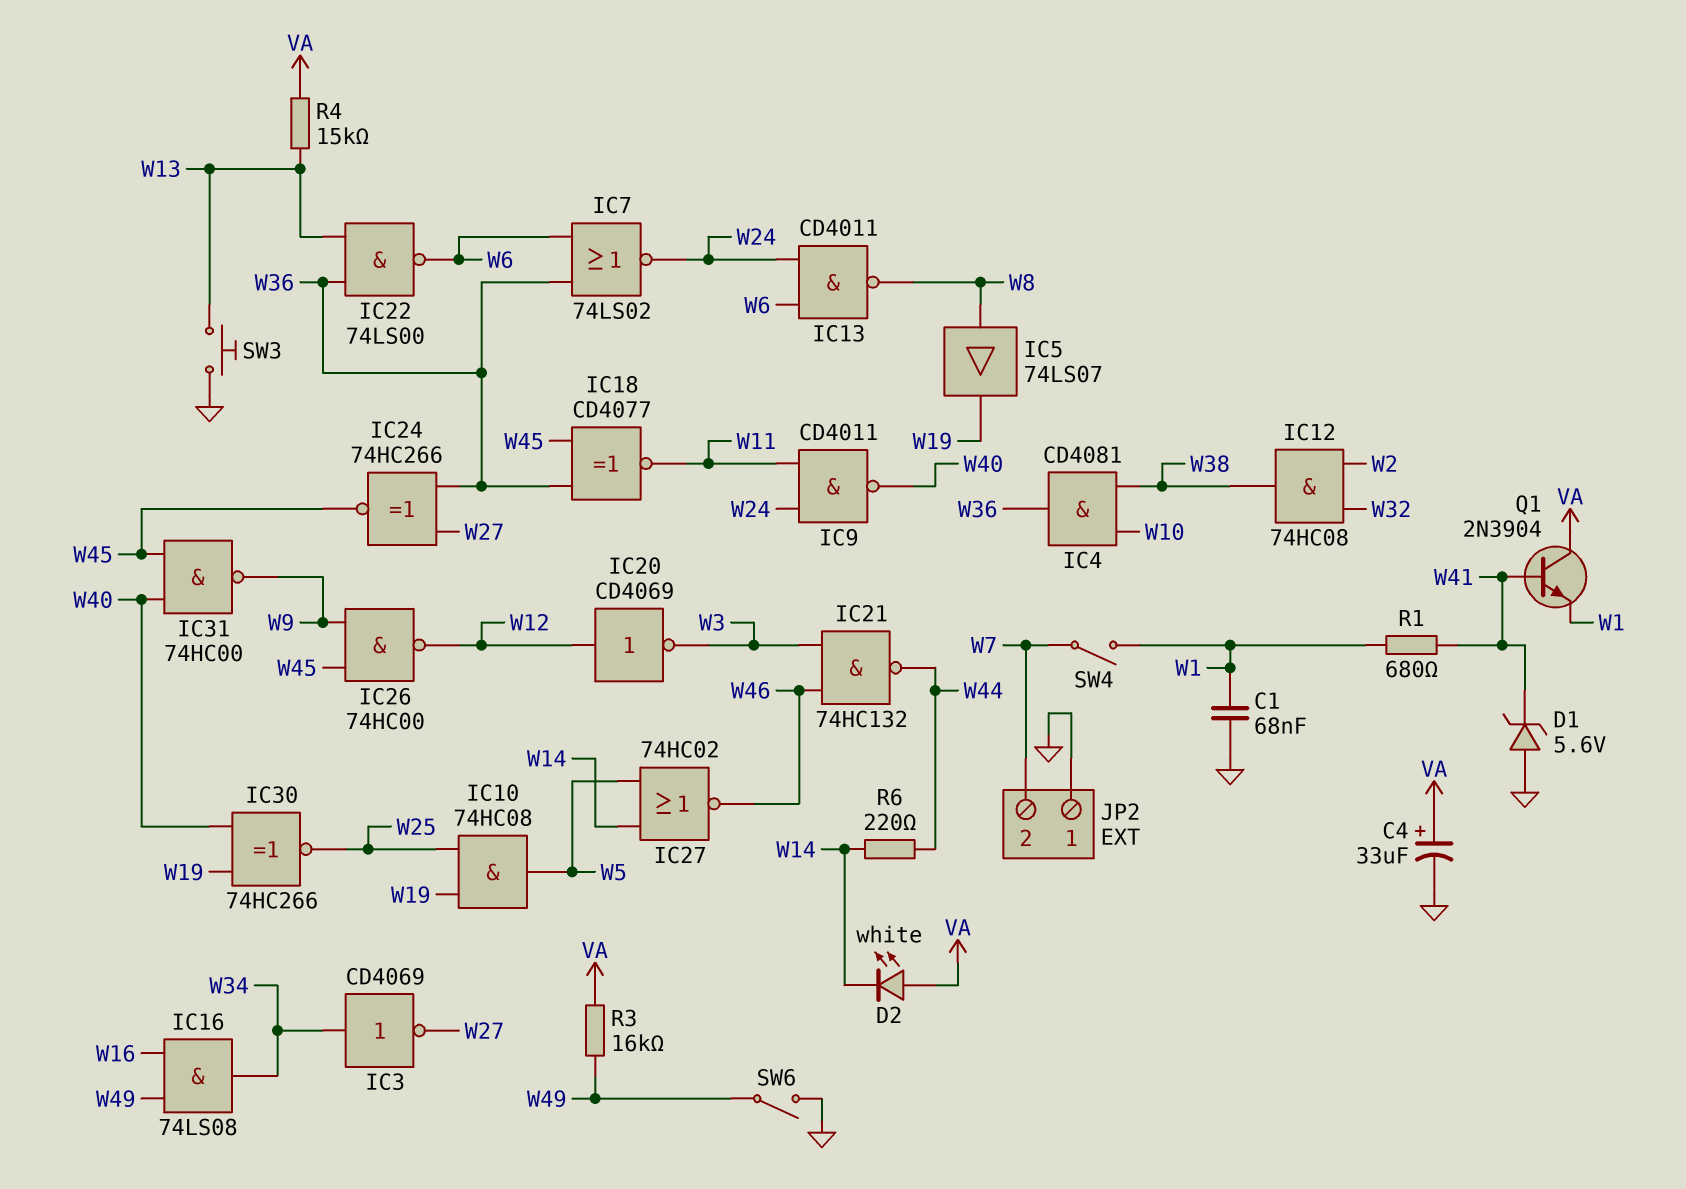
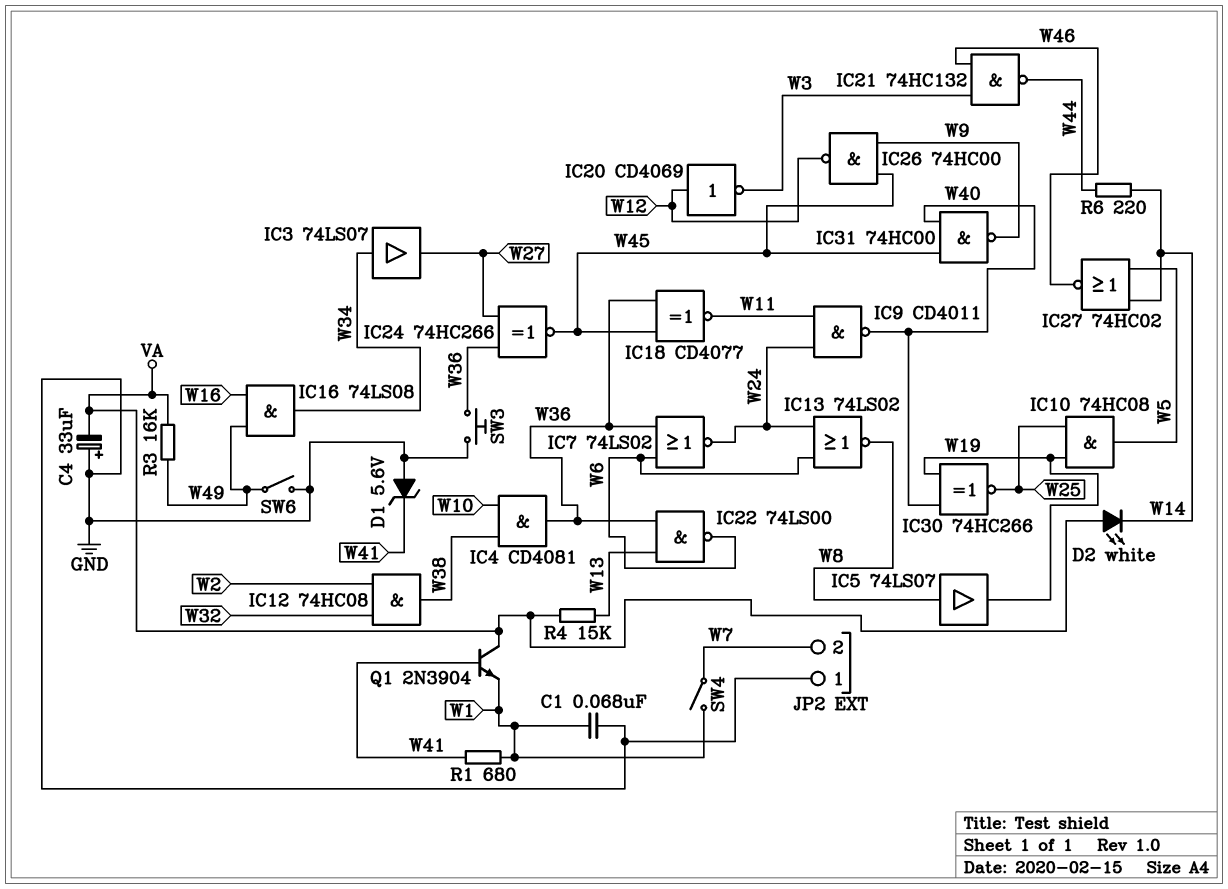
C4: 33uF (plus VA, minus GND) -> 33uF (plus GND, minus VA)
IC3: NOT CD4069 (in W34, out W27) -> buffer 74LS07 (in W34, out W27)
IC13: NAND CD4011 (in W6, in W24, out W8) -> NOR 74LS02 (in W6, in W24, out W8)
SW3: button (GND, W13) -> button (GND, W36)

